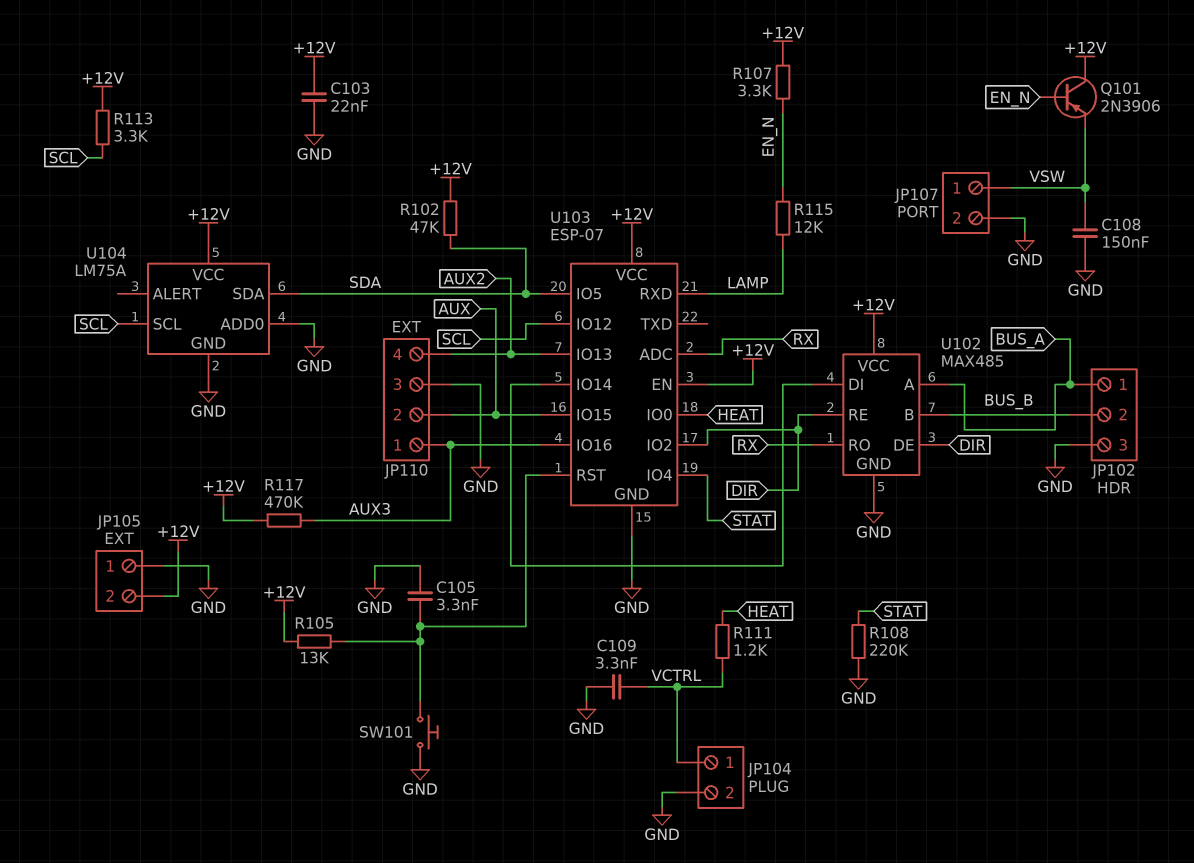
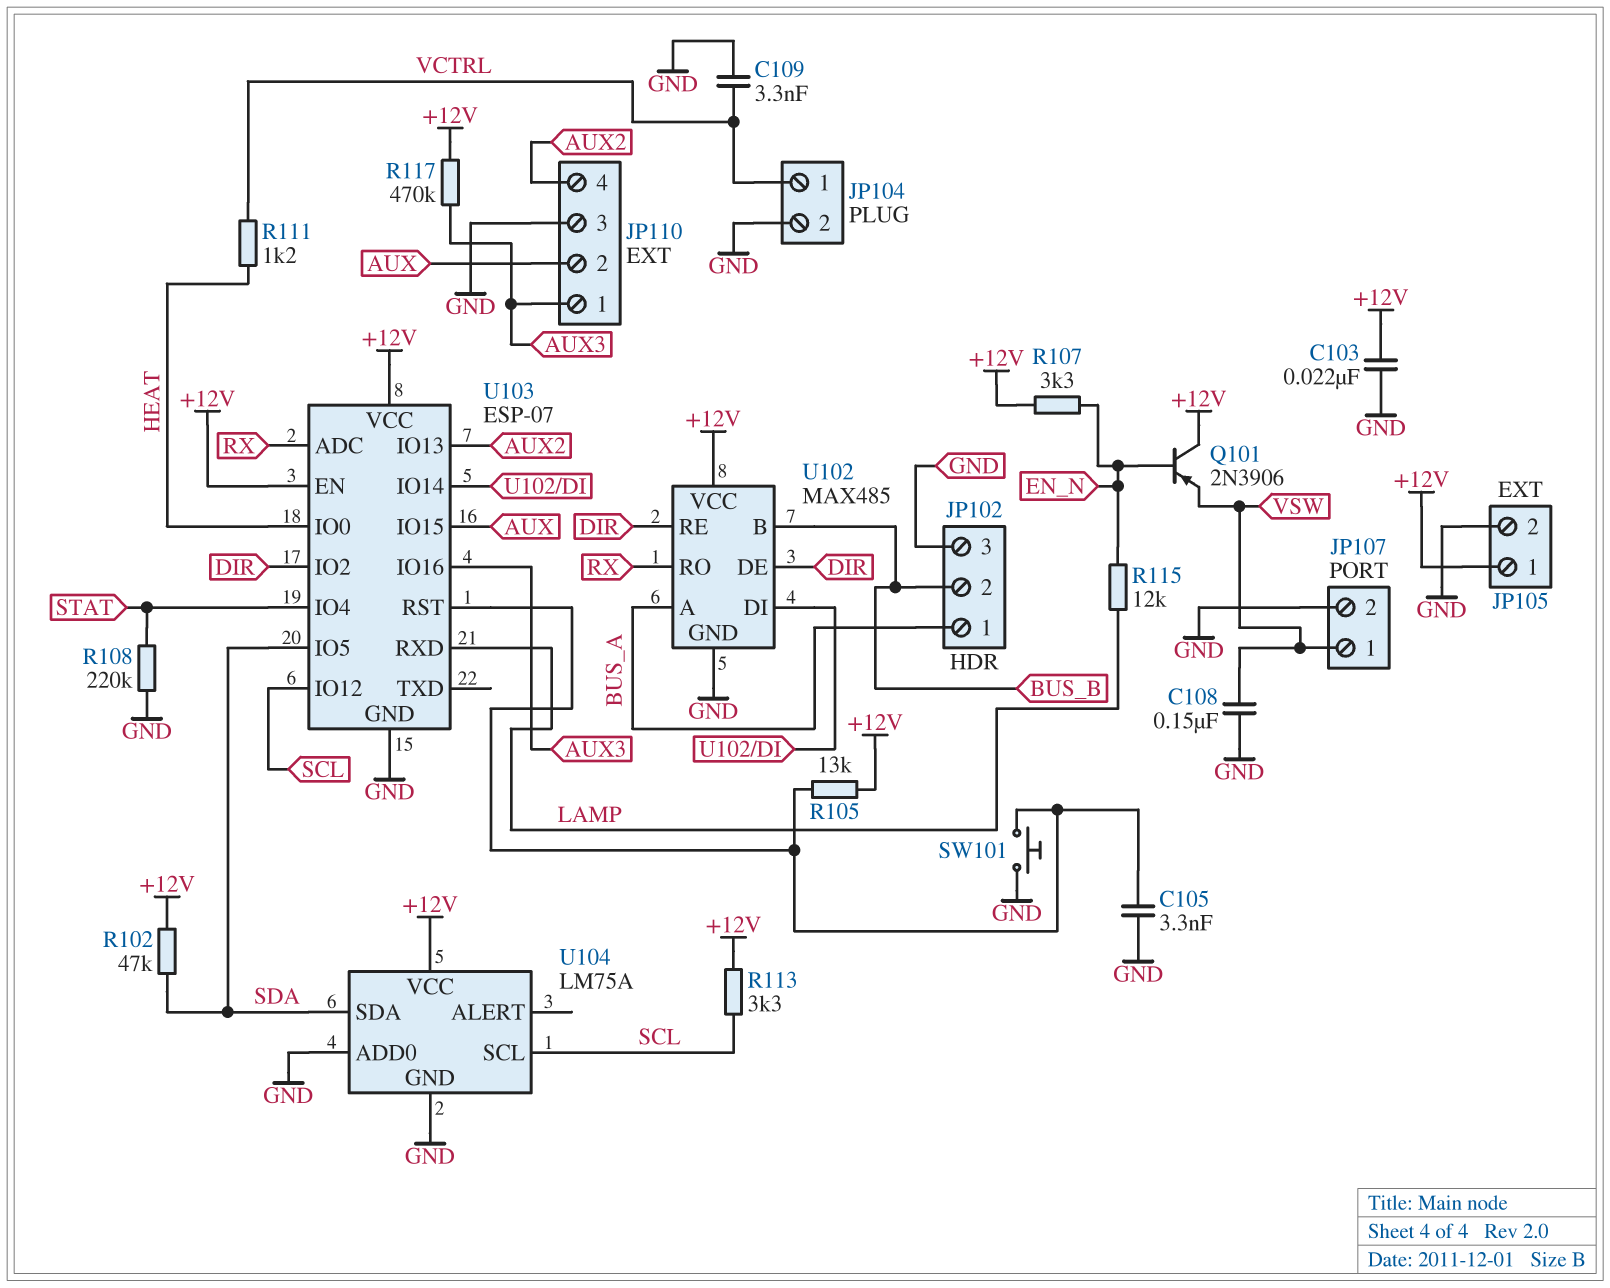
JP105 pin 1: GND -> +12V
JP105 pin 2: +12V -> GND

